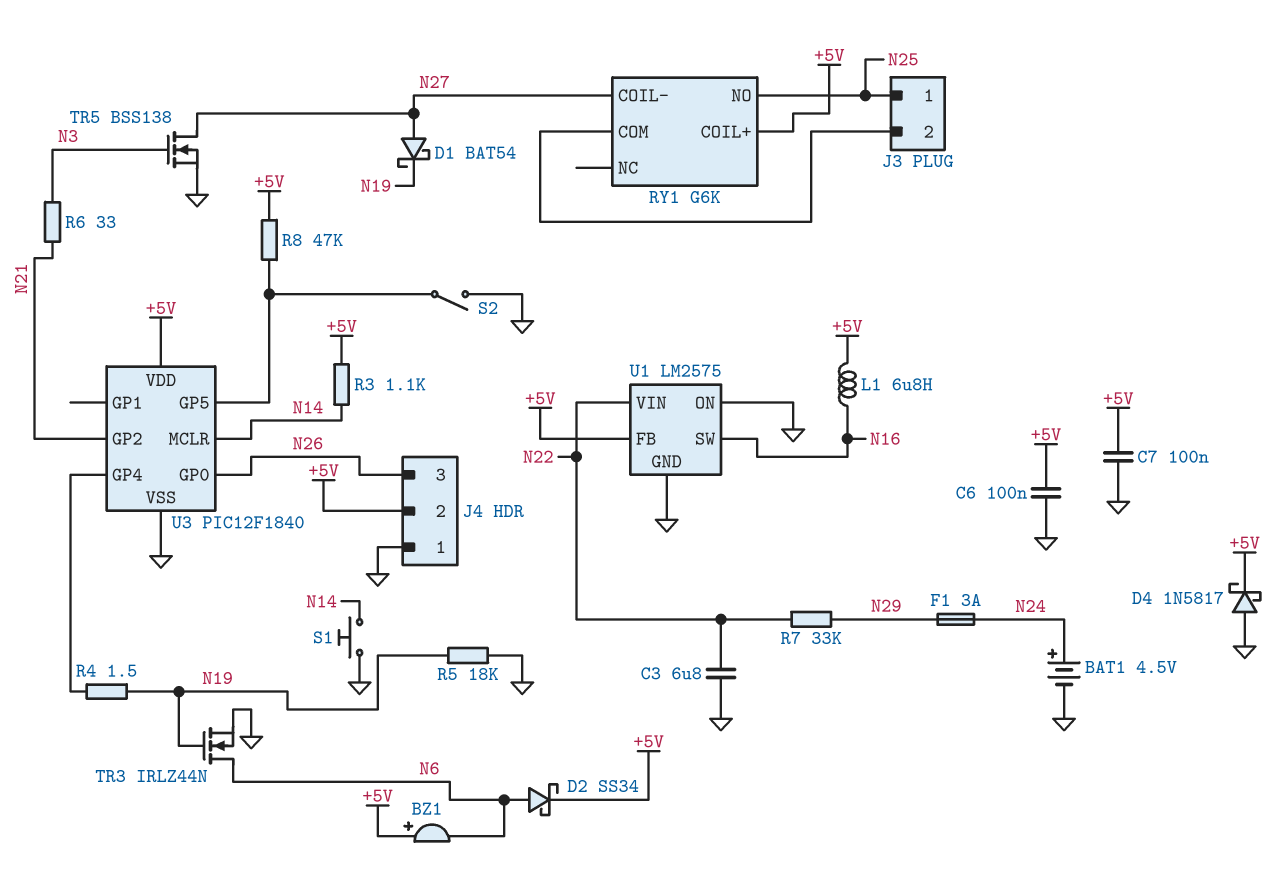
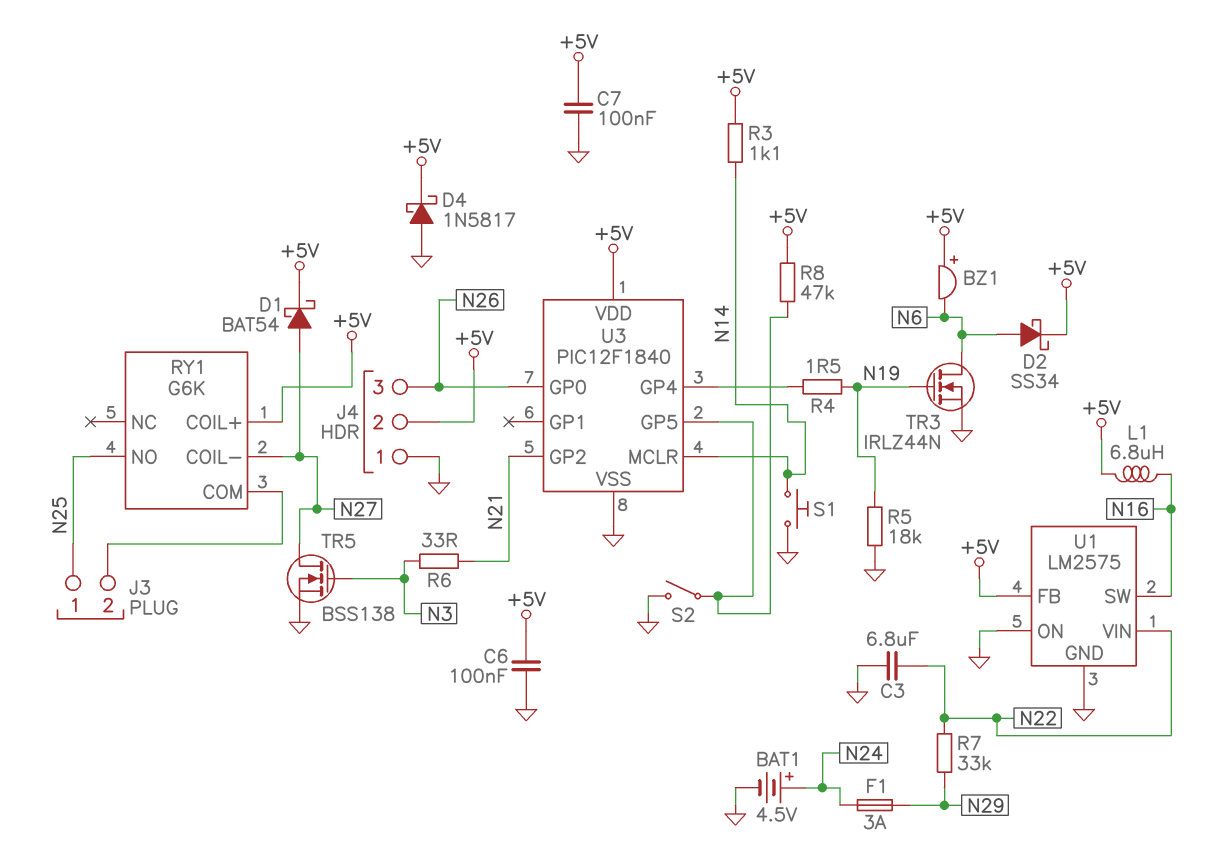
D1: schottky BAT54 (A N27, K N19) -> schottky BAT54 (A N27, K +5V)

